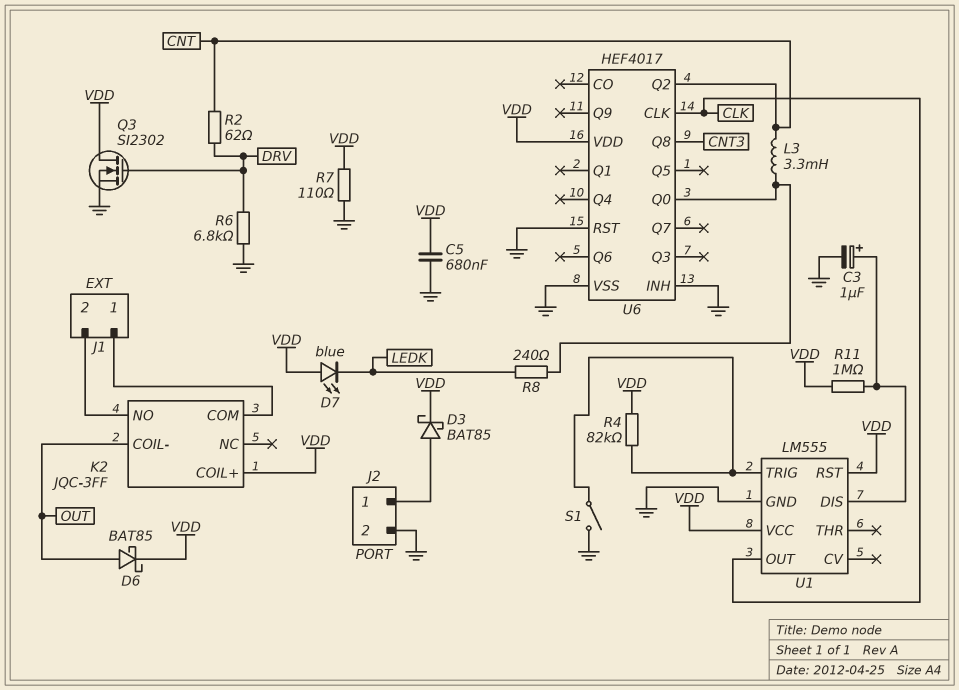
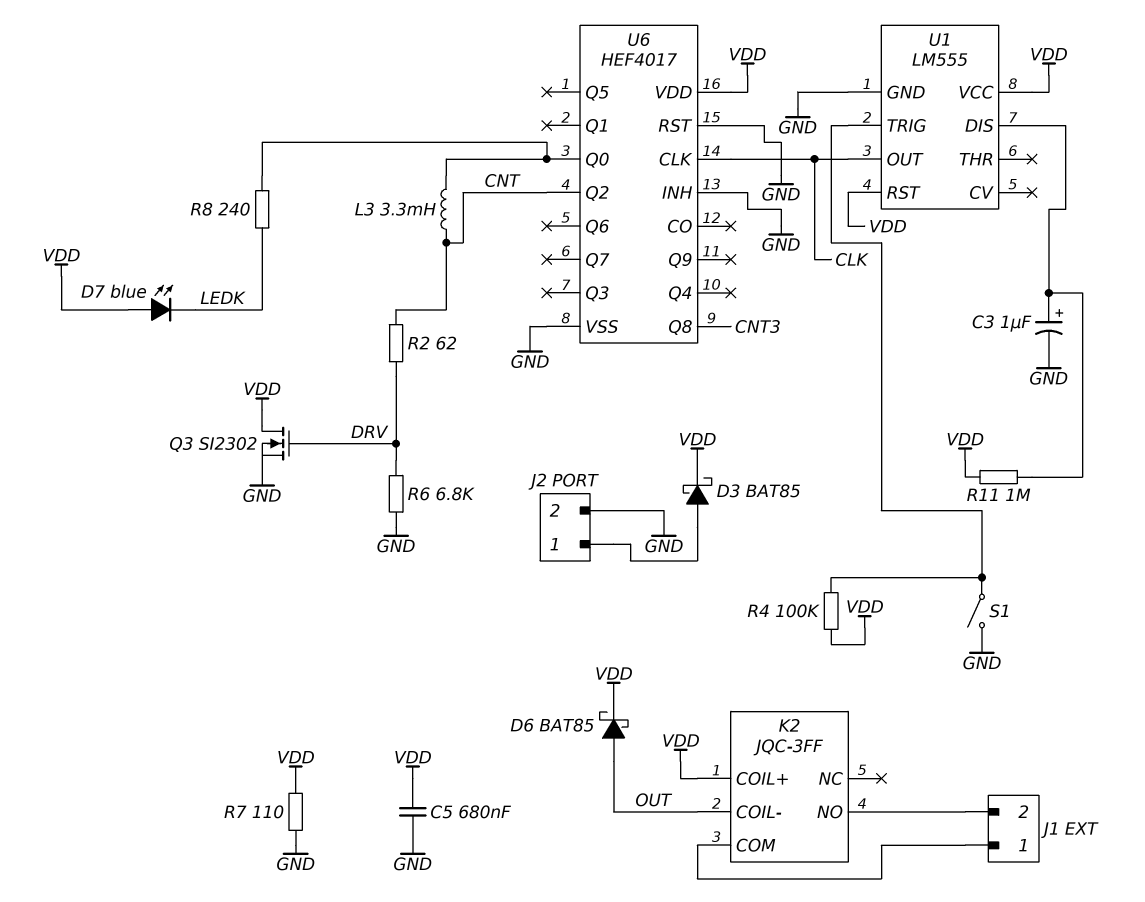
R4: 82k (U1/TRIG, VDD) -> 100k (U1/TRIG, VDD)

